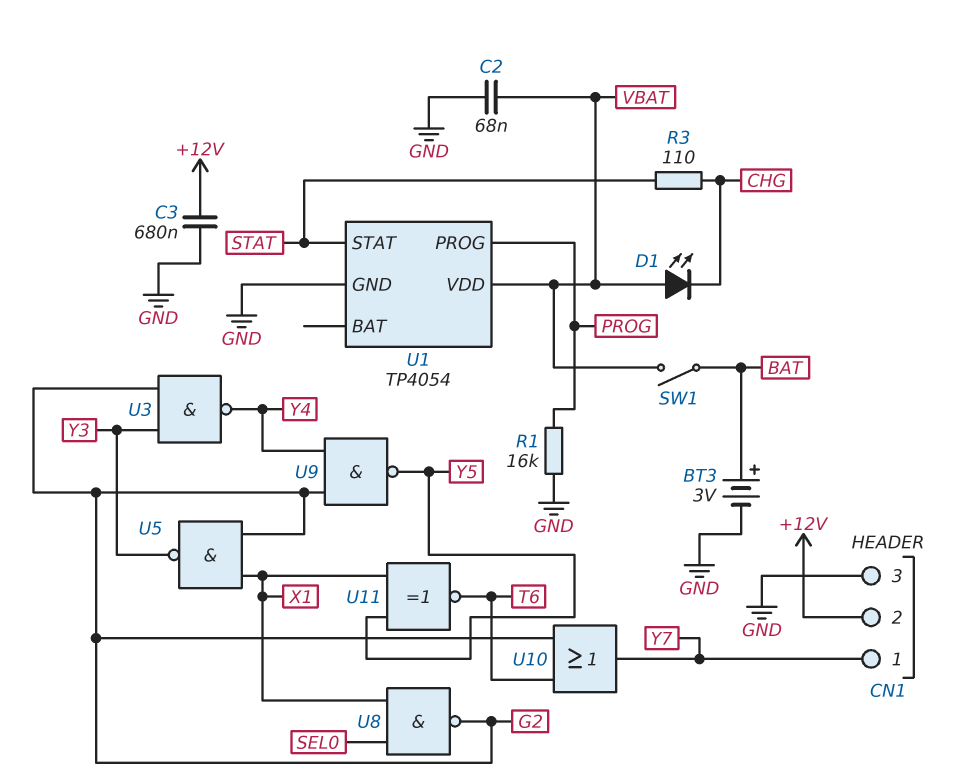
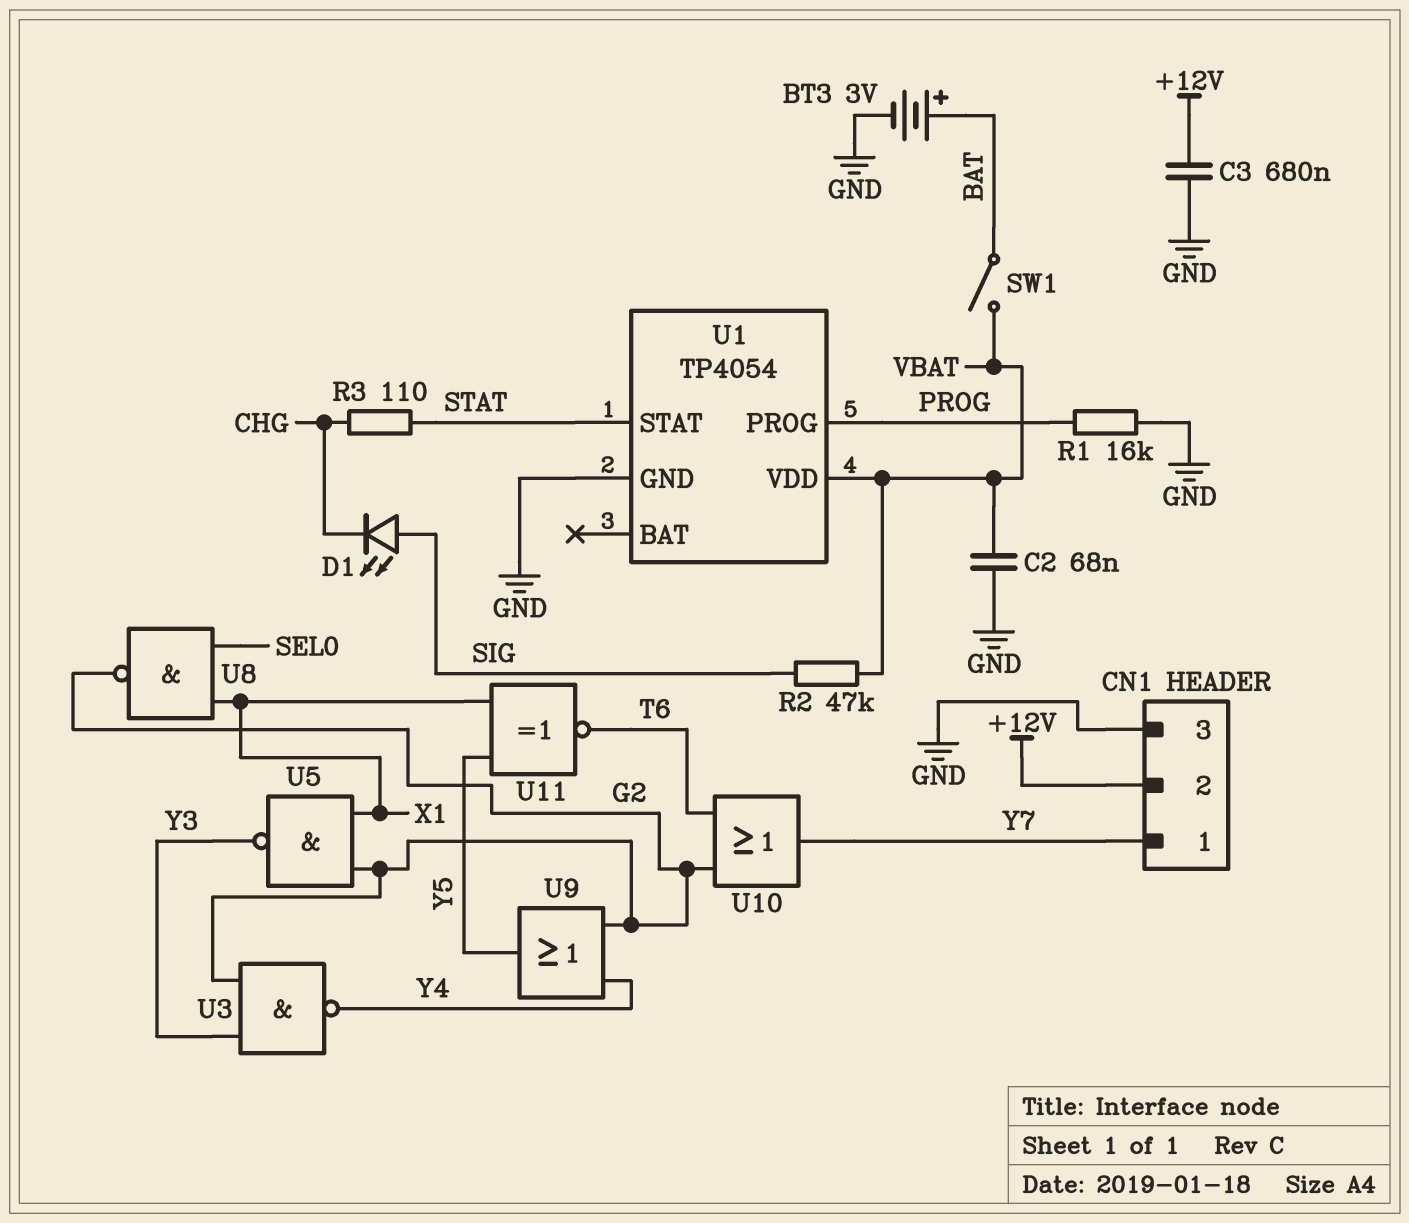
D1: LED (A VBAT, K CHG) -> LED (A SIG, K CHG)
R2: none -> 47k (SIG, VBAT)
U9: NAND (in G2, in Y4, out Y5) -> OR (in G2, in Y4, out Y5)

